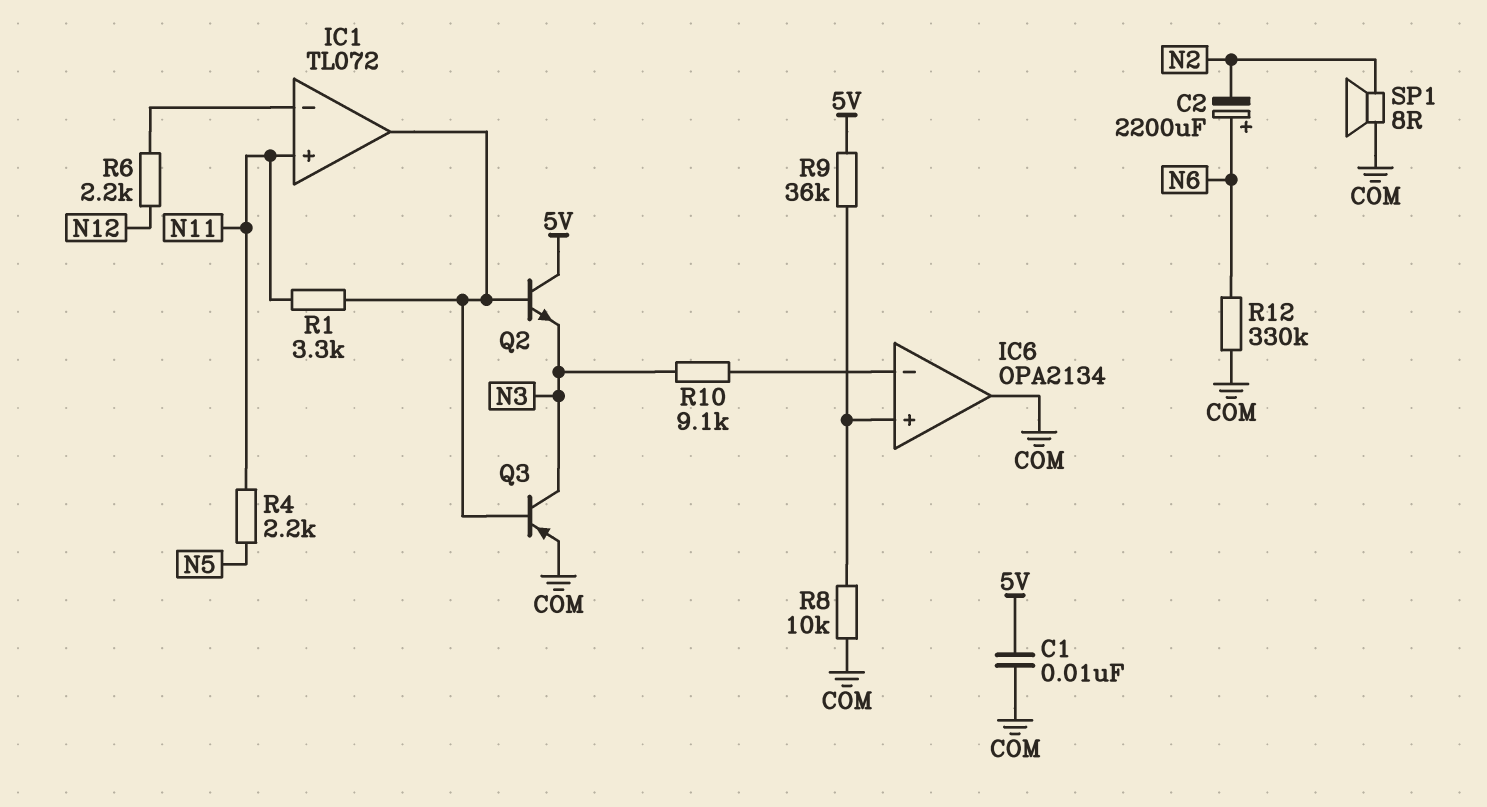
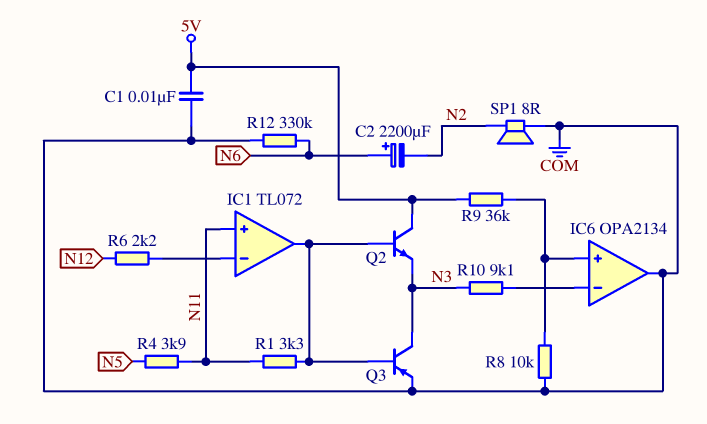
R4: 2.2k (N5, N11) -> 3.9k (N5, N11)

